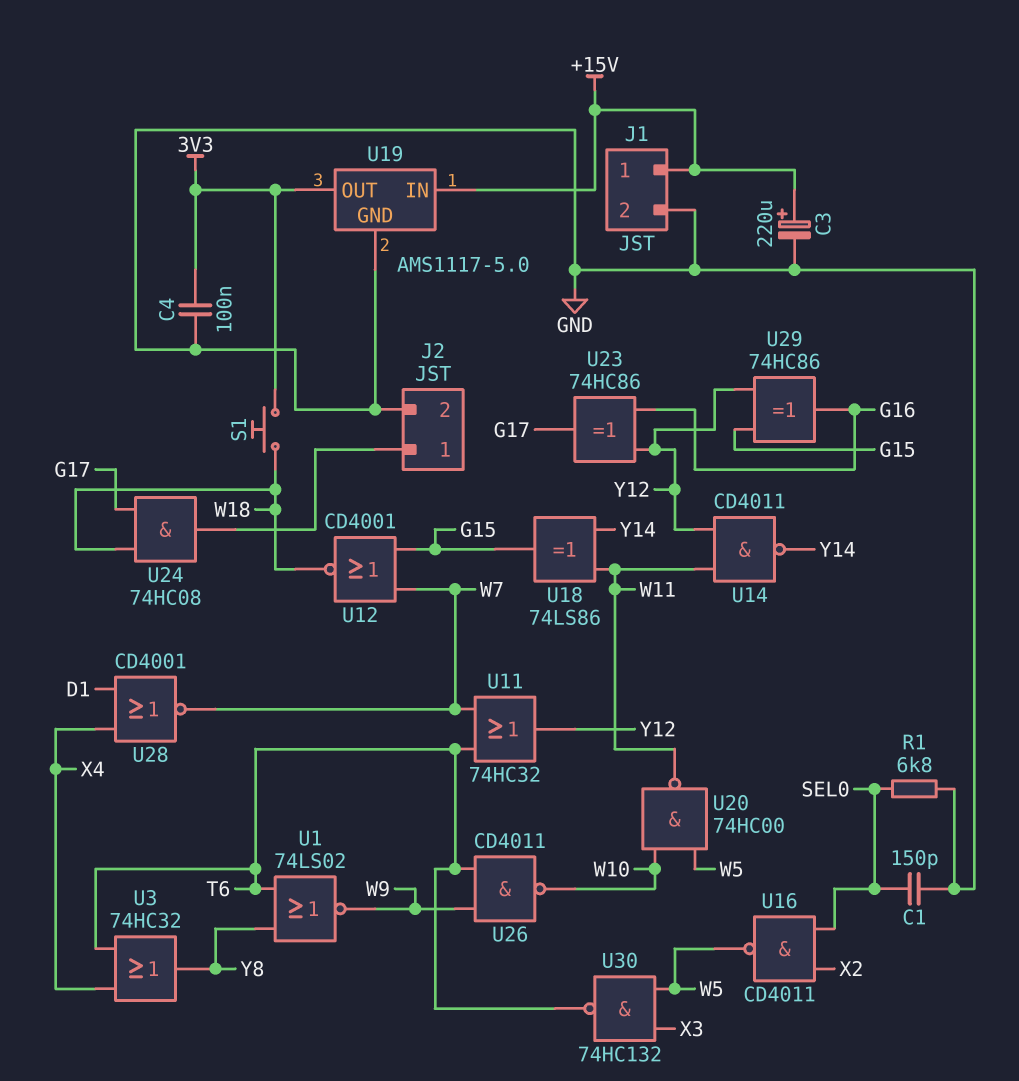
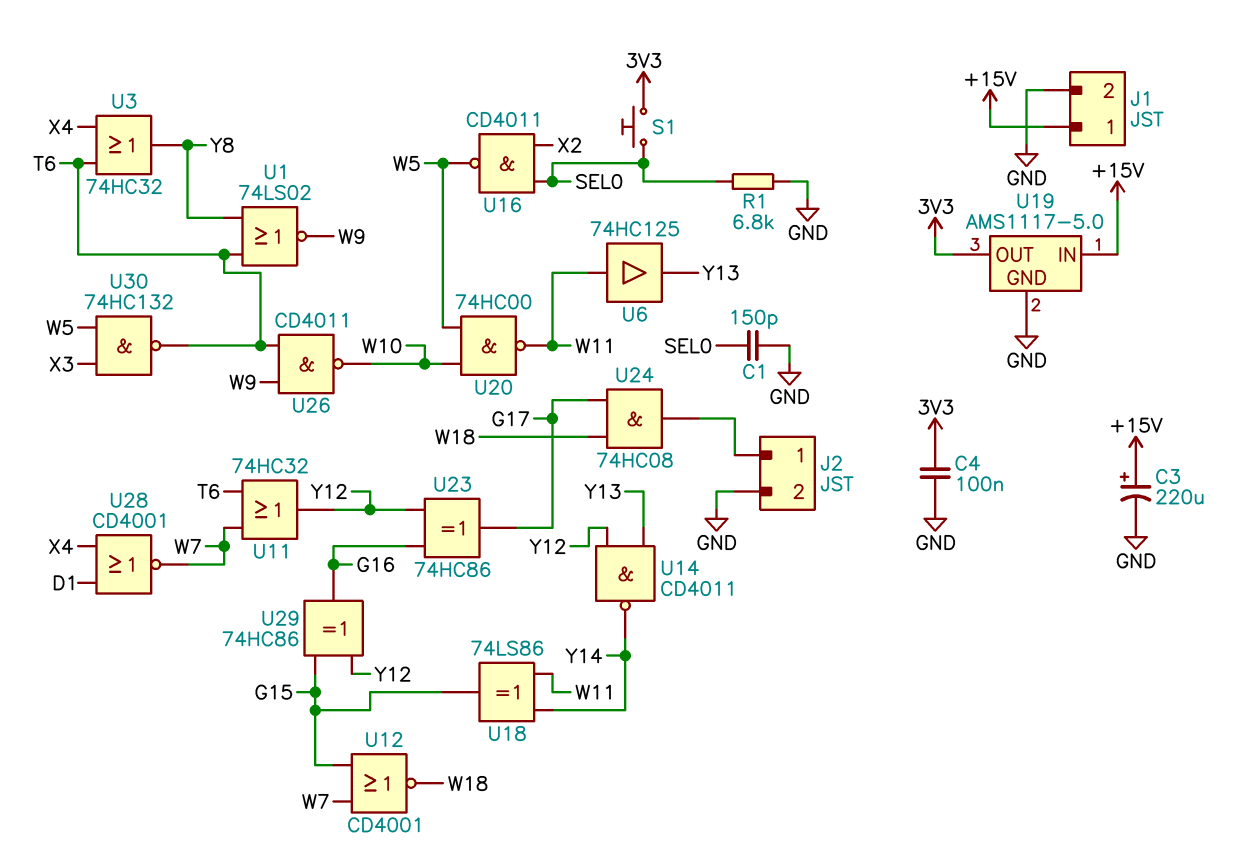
S1: button (3V3, W18) -> button (3V3, SEL0)
U6: none -> buffer 74HC125 (in W11, out Y13)
U14: NAND CD4011 (in W11, in Y12, out Y14) -> NAND CD4011 (in Y12, in Y13, out Y14)

